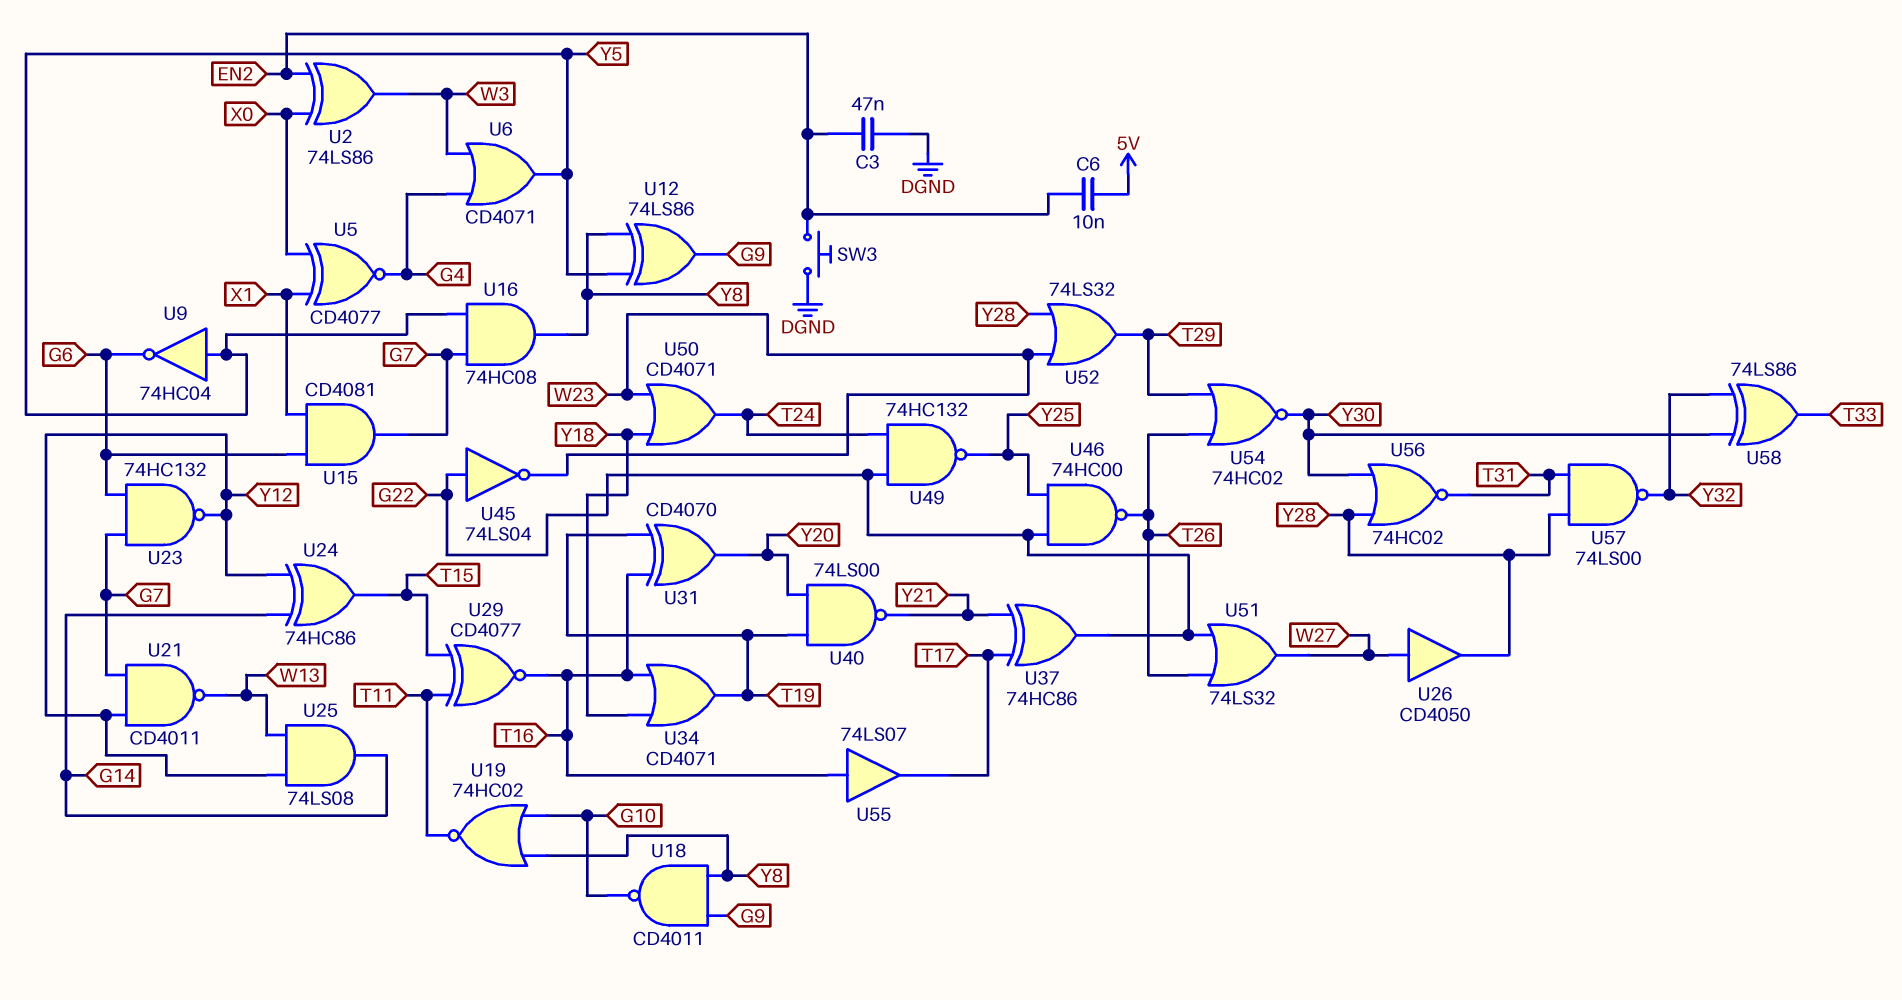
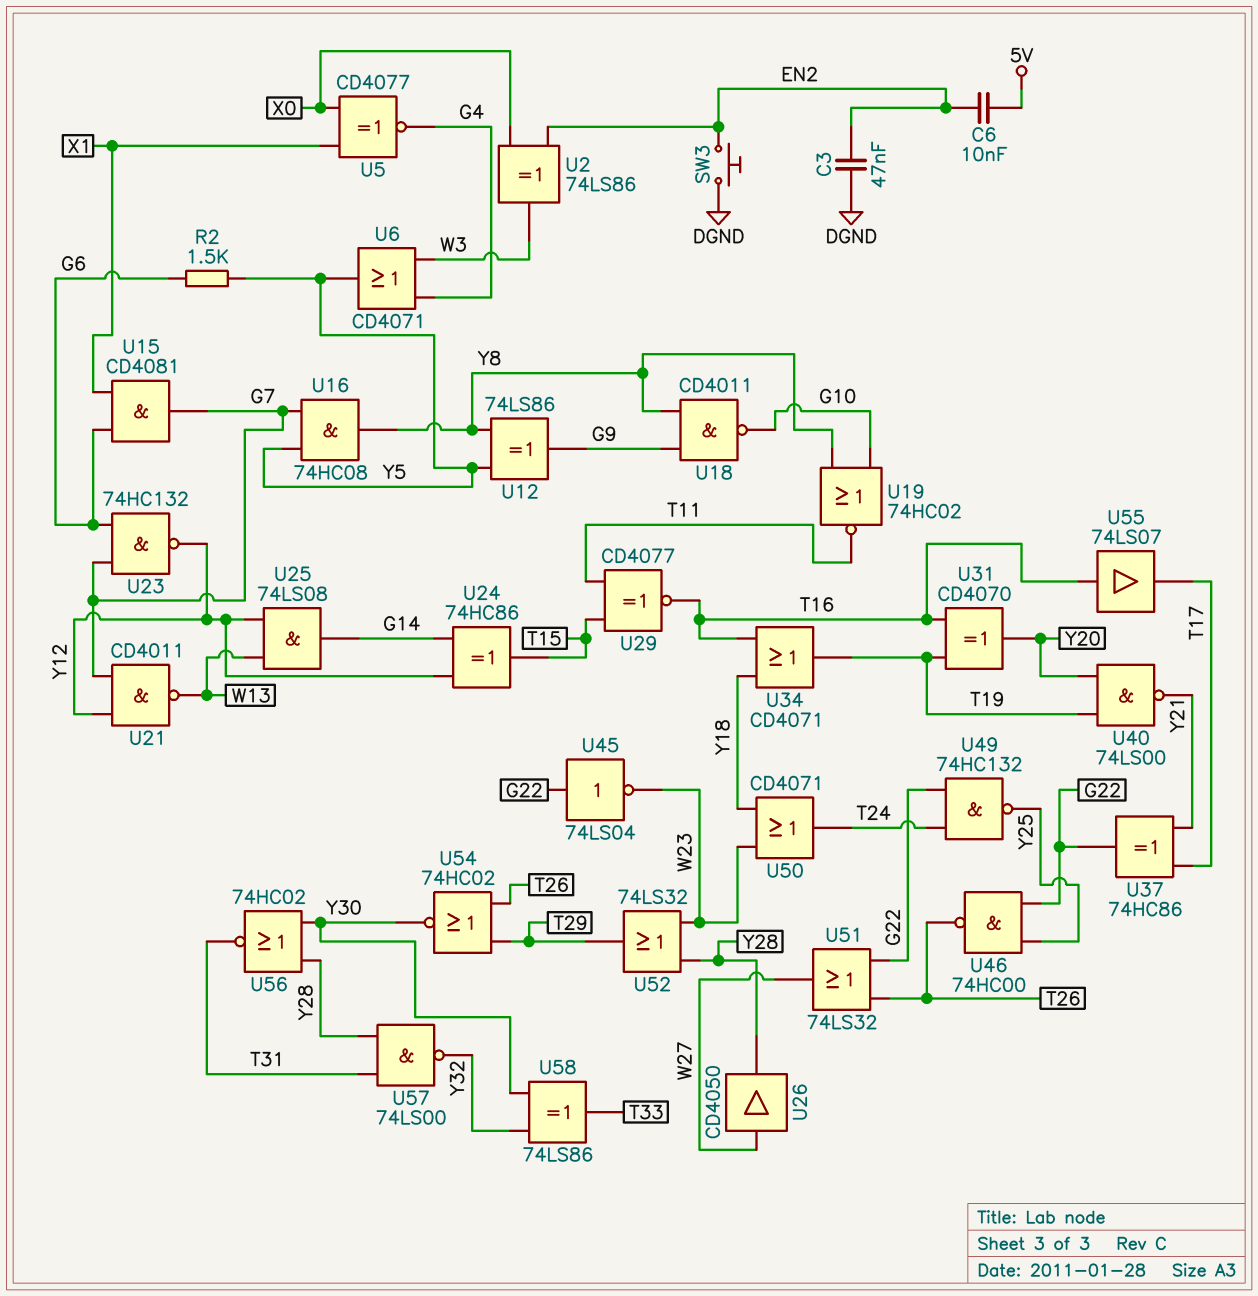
R2: none -> 1.5k (G6, Y5)
U9: NOT 74HC04 (in Y5, out G6) -> none

